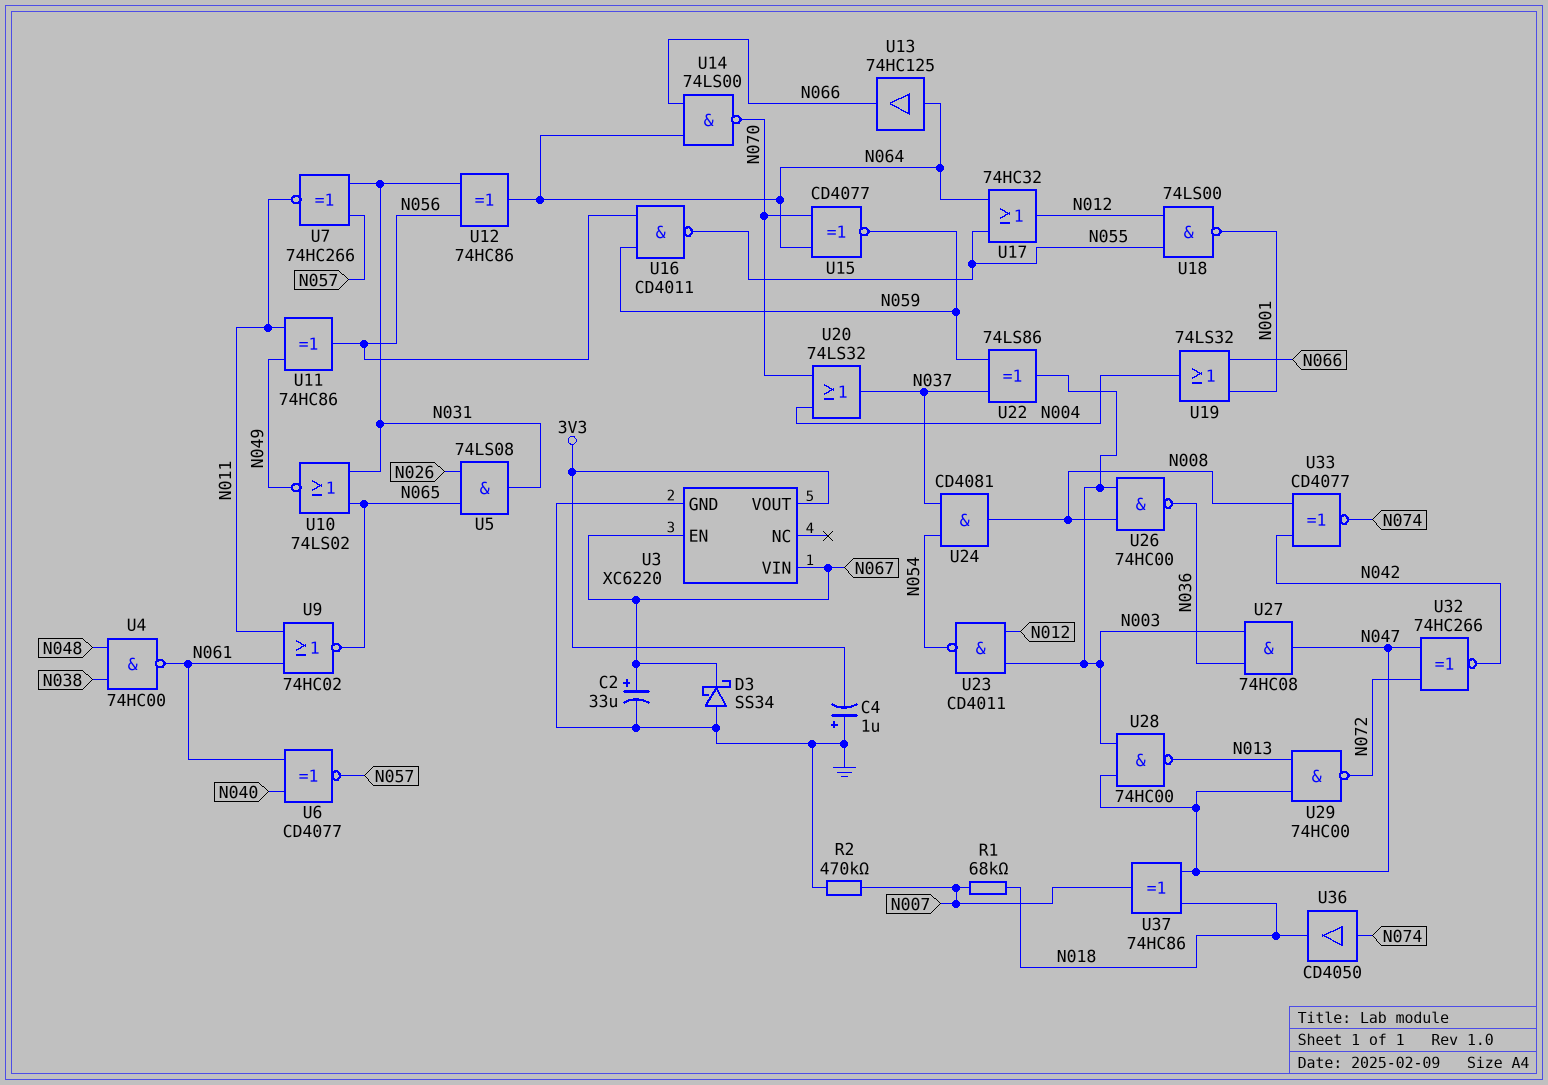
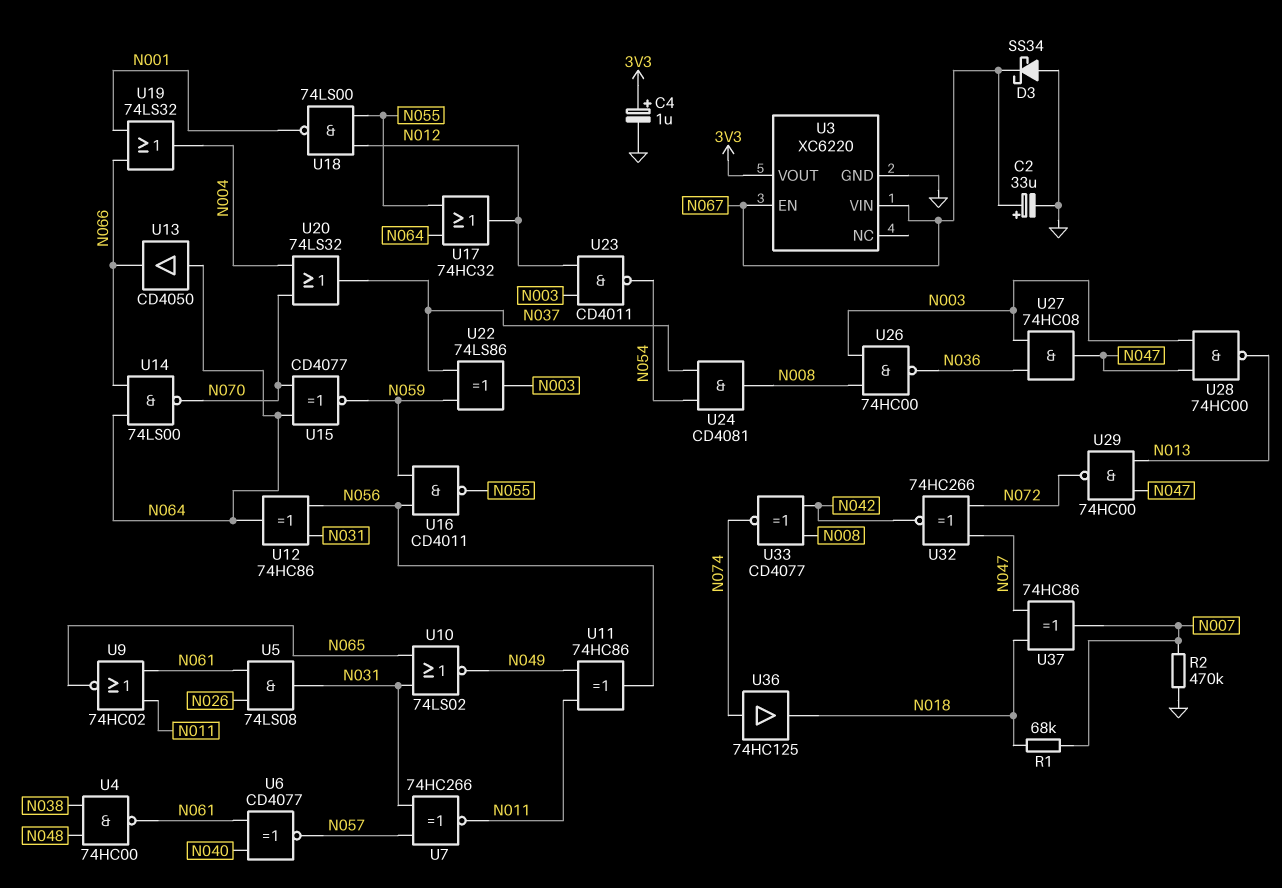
C4: 1uF (plus GND, minus 3V3) -> 1uF (plus 3V3, minus GND)
U5: AND 74LS08 (in N026, in N065, out N031) -> AND 74LS08 (in N026, in N061, out N031)
U13: buffer 74HC125 (in N064, out N066) -> buffer CD4050 (in N064, out N066)
U36: buffer CD4050 (in N074, out N018) -> buffer 74HC125 (in N074, out N018)

